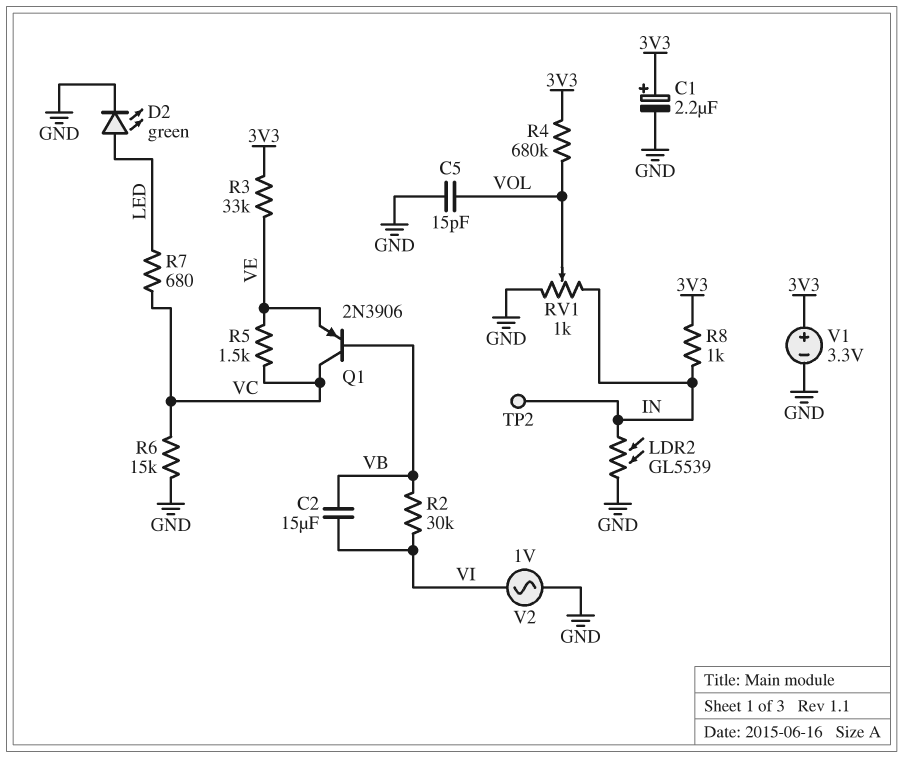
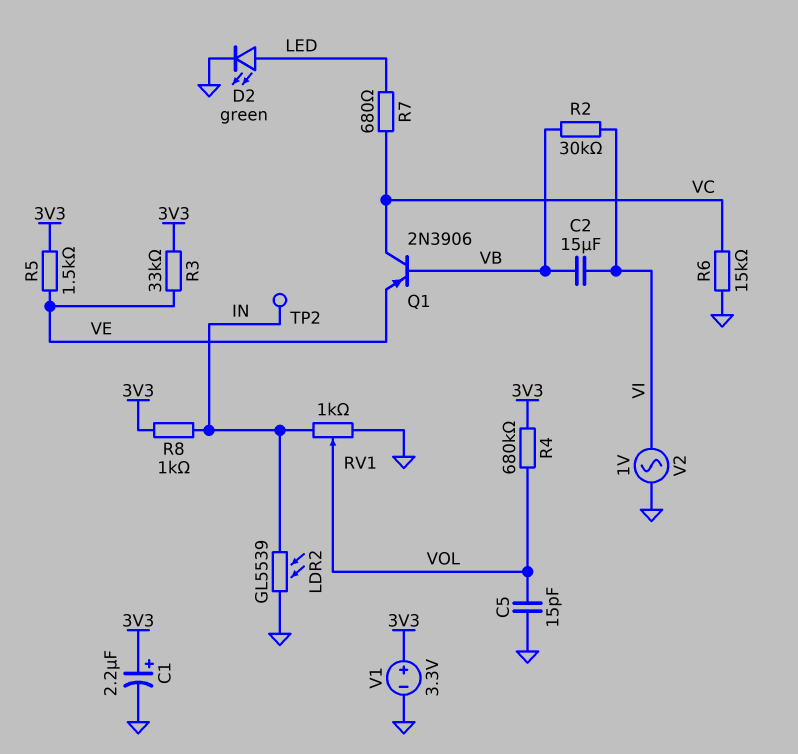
R5: 1.5k (VC, VE) -> 1.5k (3V3, VE)

